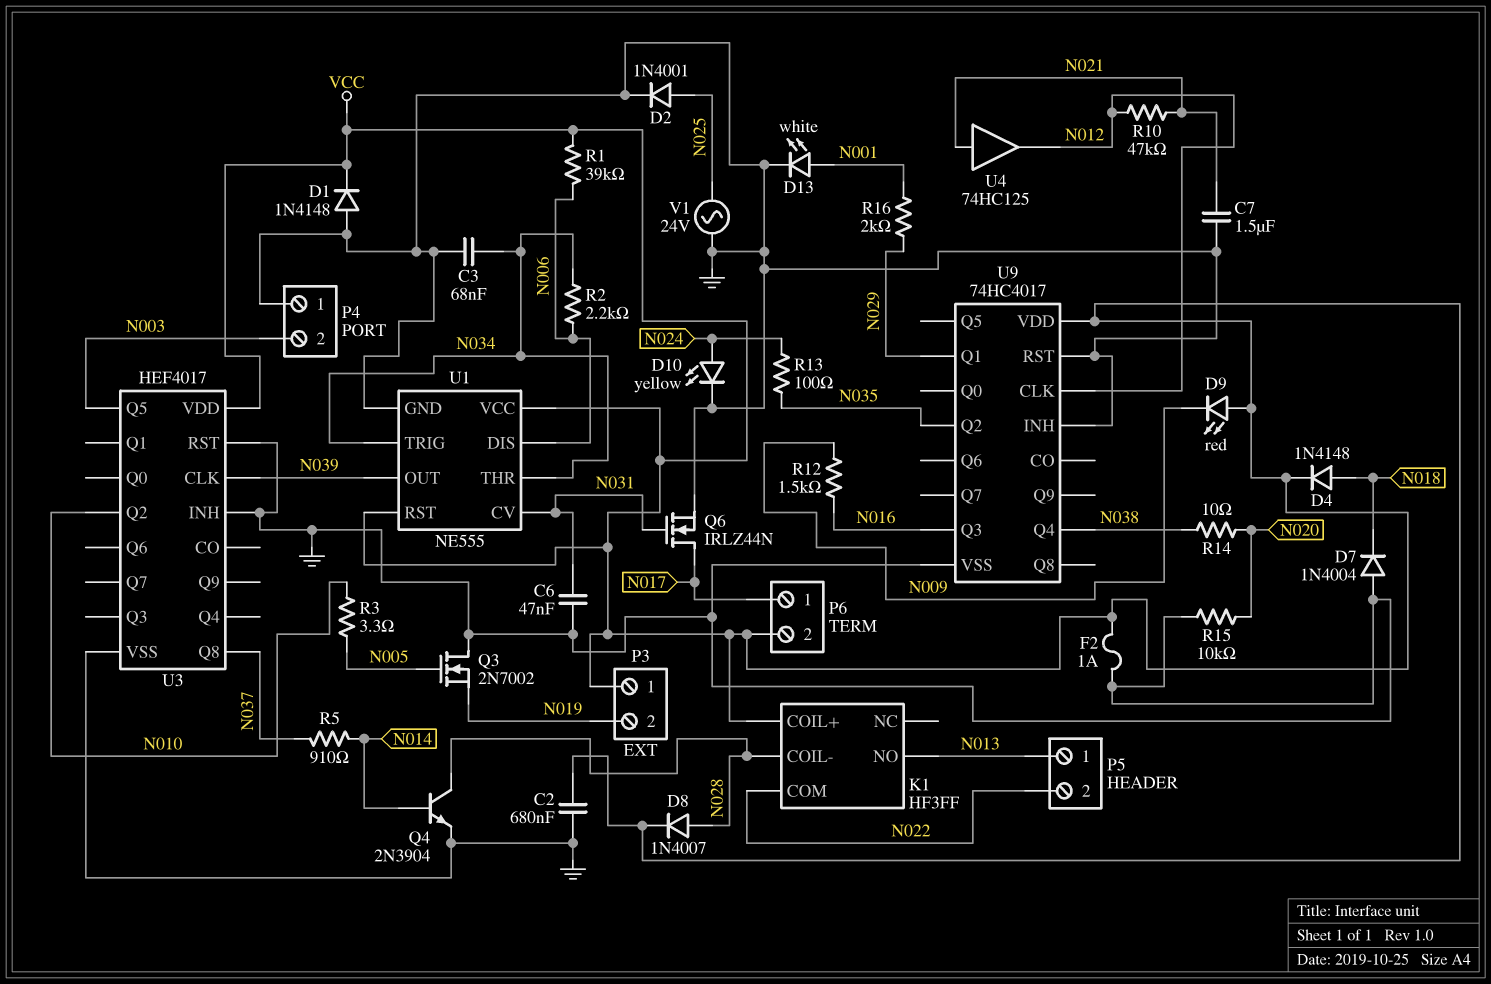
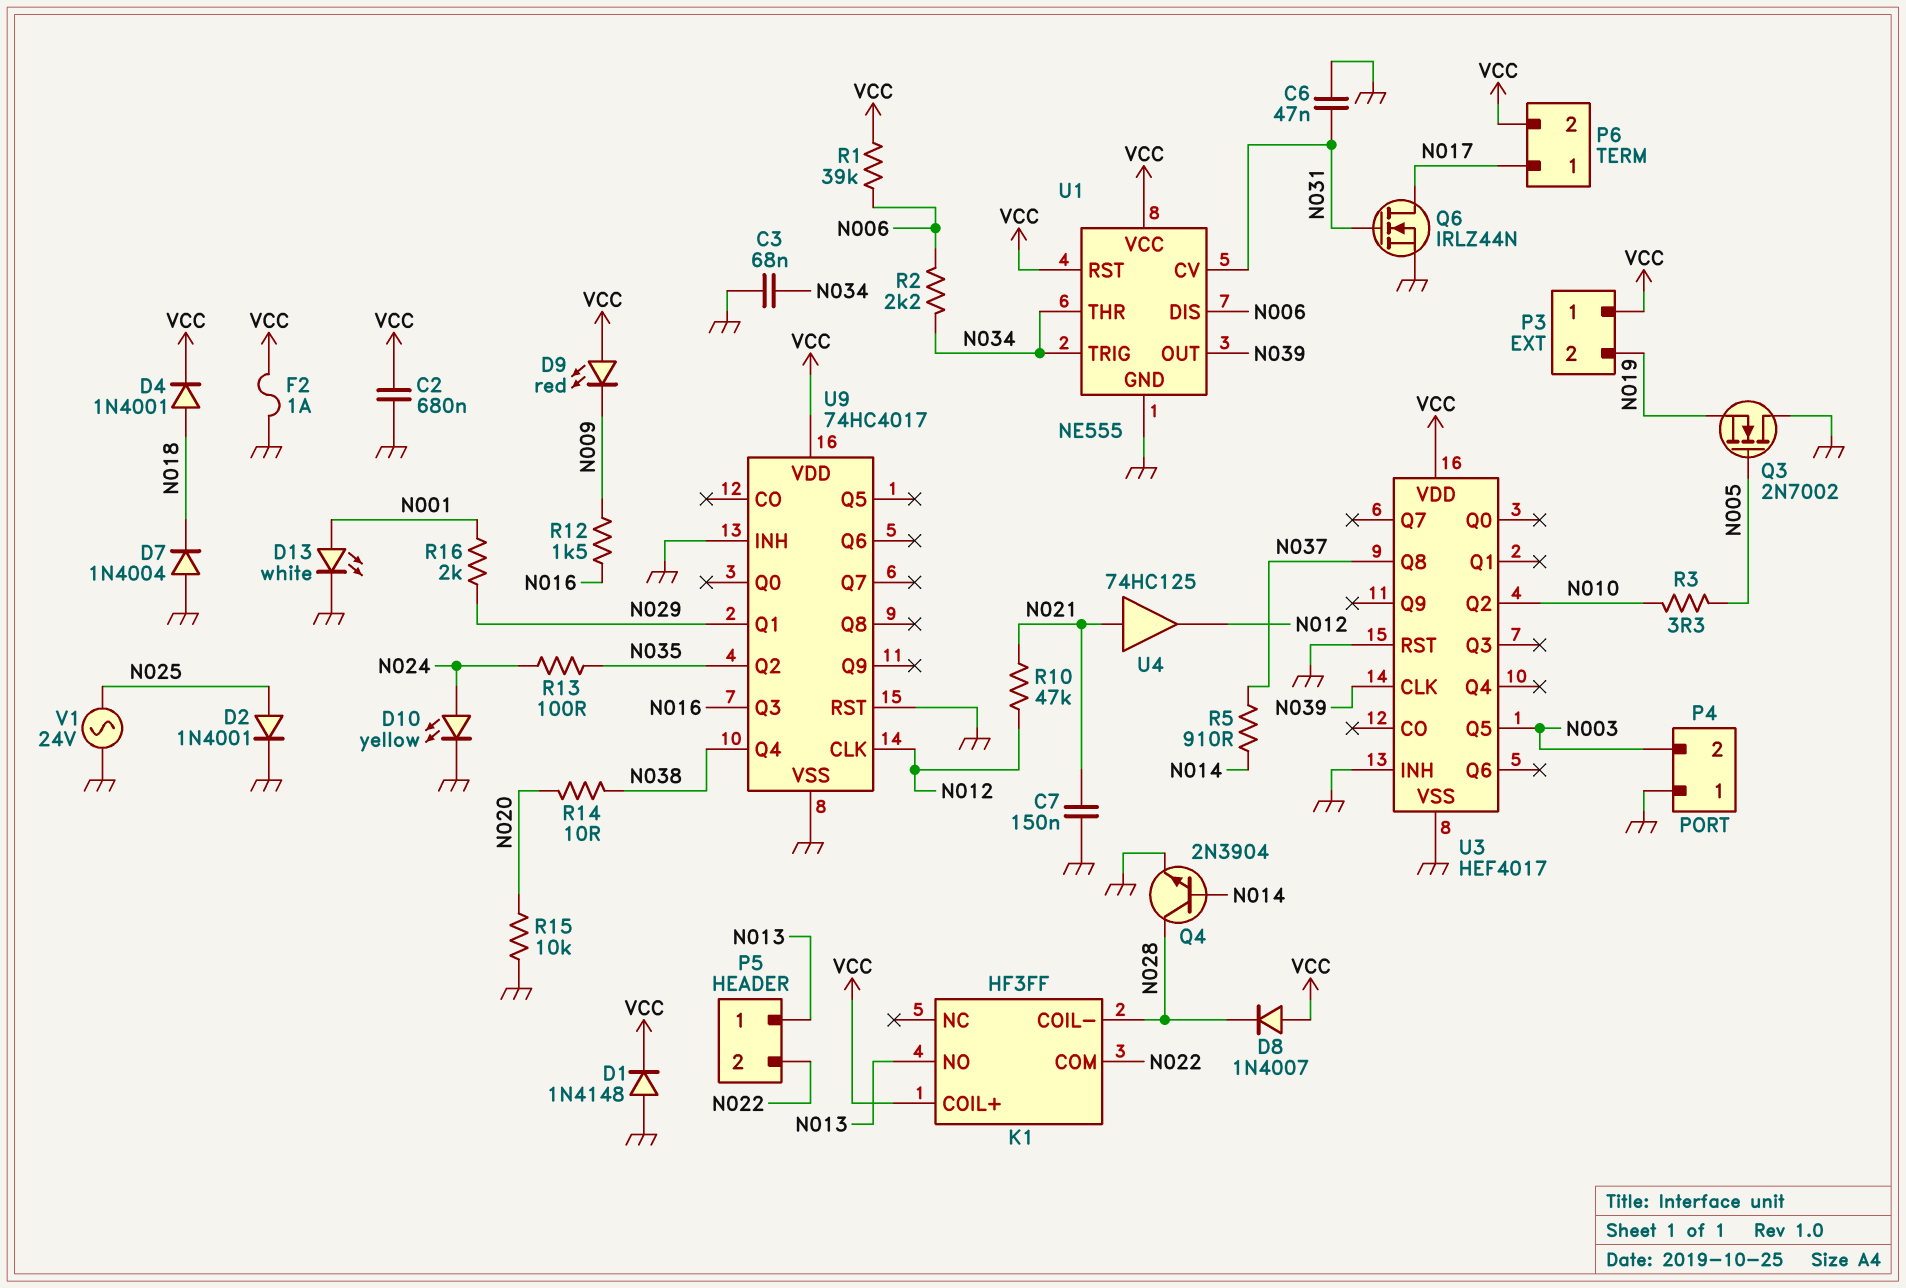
C7: 1.5uF (GND, N021) -> 150nF (GND, N021)
D4: diode 1N4148 (A N018, K VCC) -> diode 1N4001 (A N018, K VCC)
D8: diode 1N4007 (A N028, K VCC) -> diode 1N4007 (A VCC, K N028)

